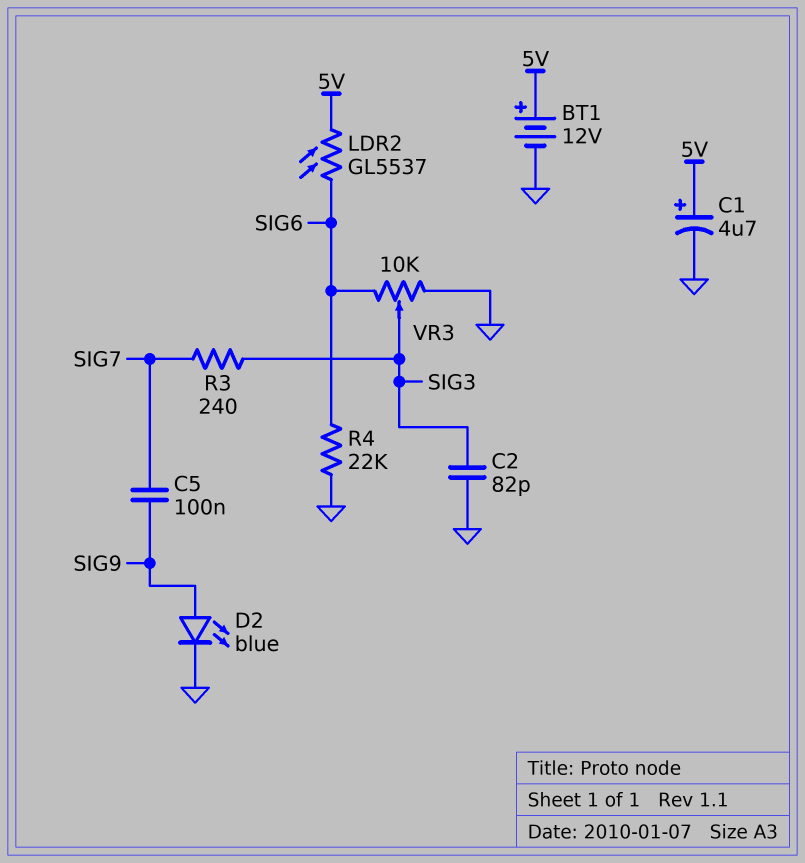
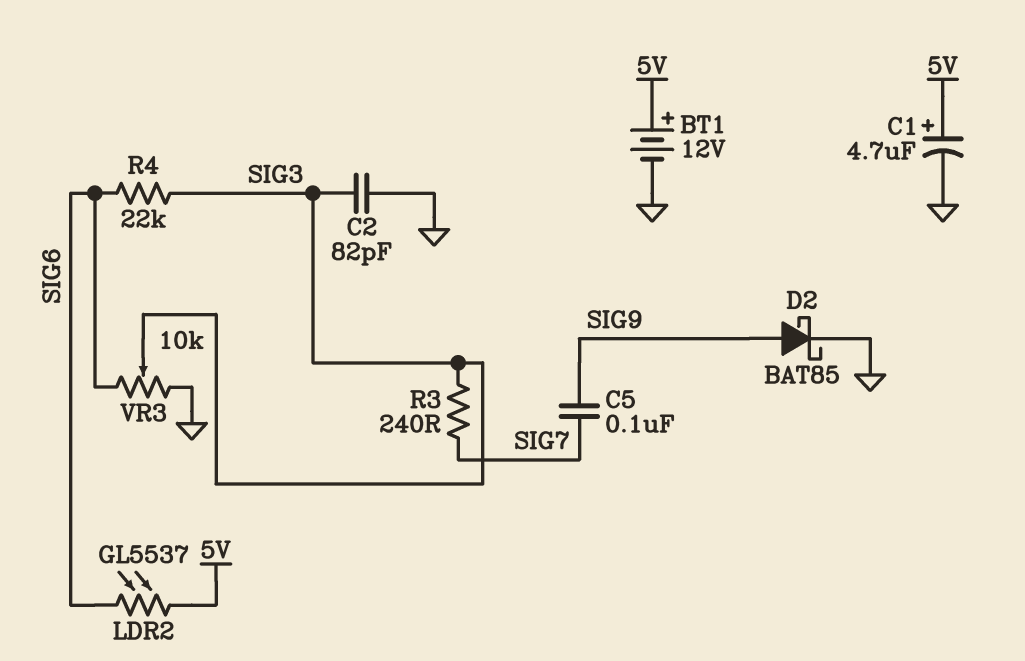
D2: LED blue (A SIG9, K GND) -> schottky BAT85 (A SIG9, K GND)
R4: 22k (GND, SIG6) -> 22k (SIG3, SIG6)

